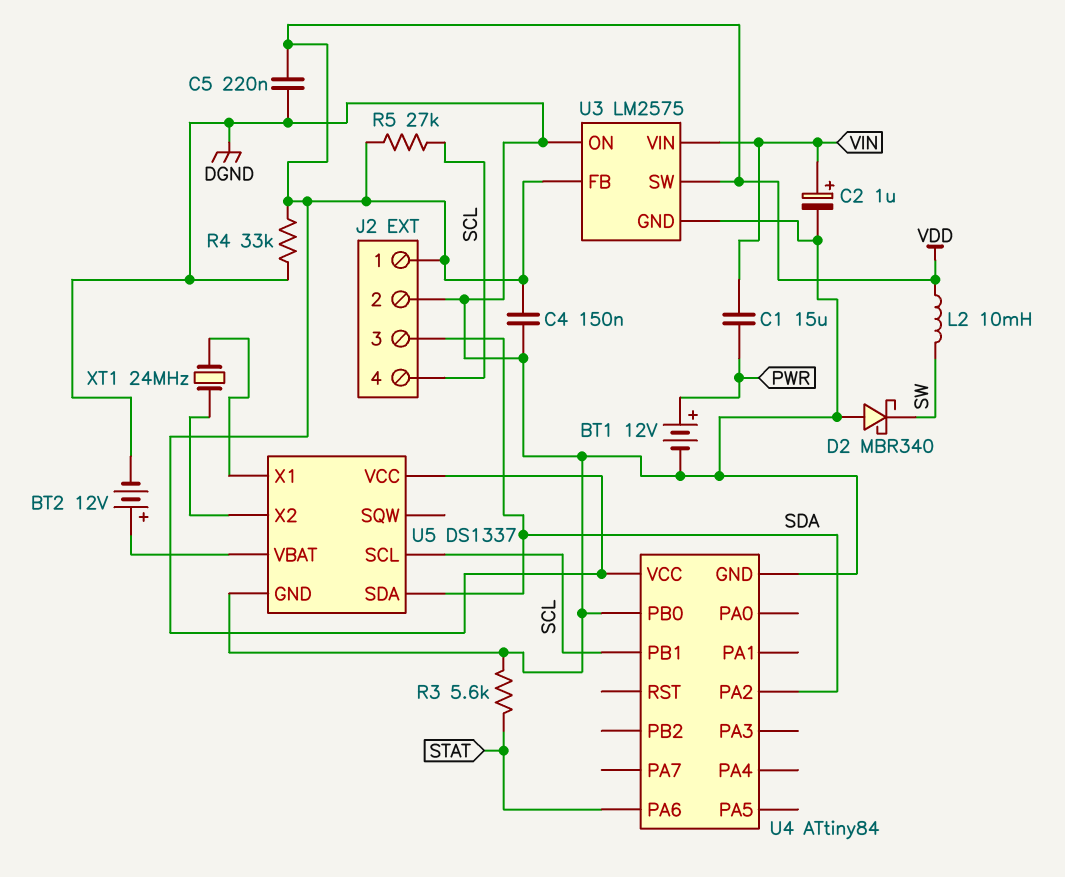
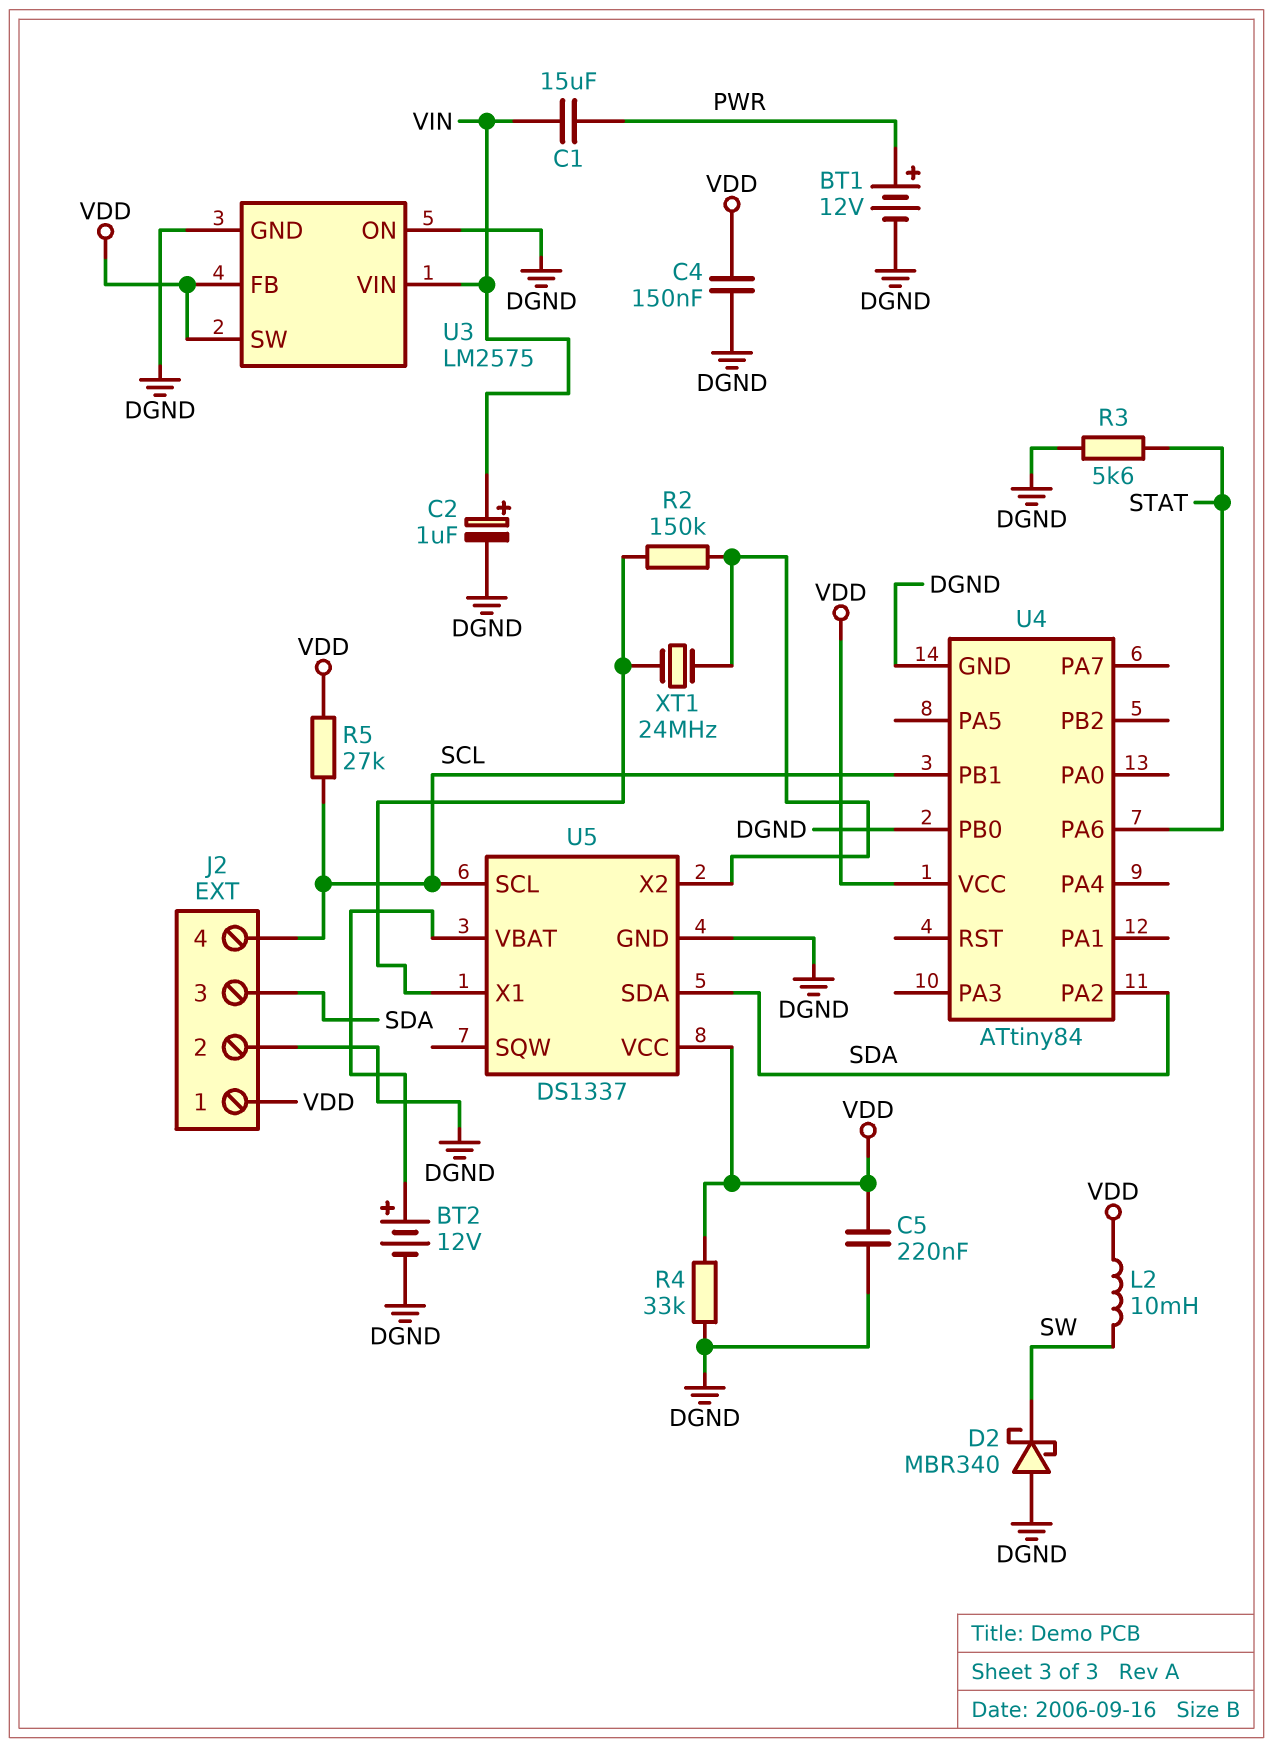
R2: none -> 150k (U5/X1, U5/X2)

